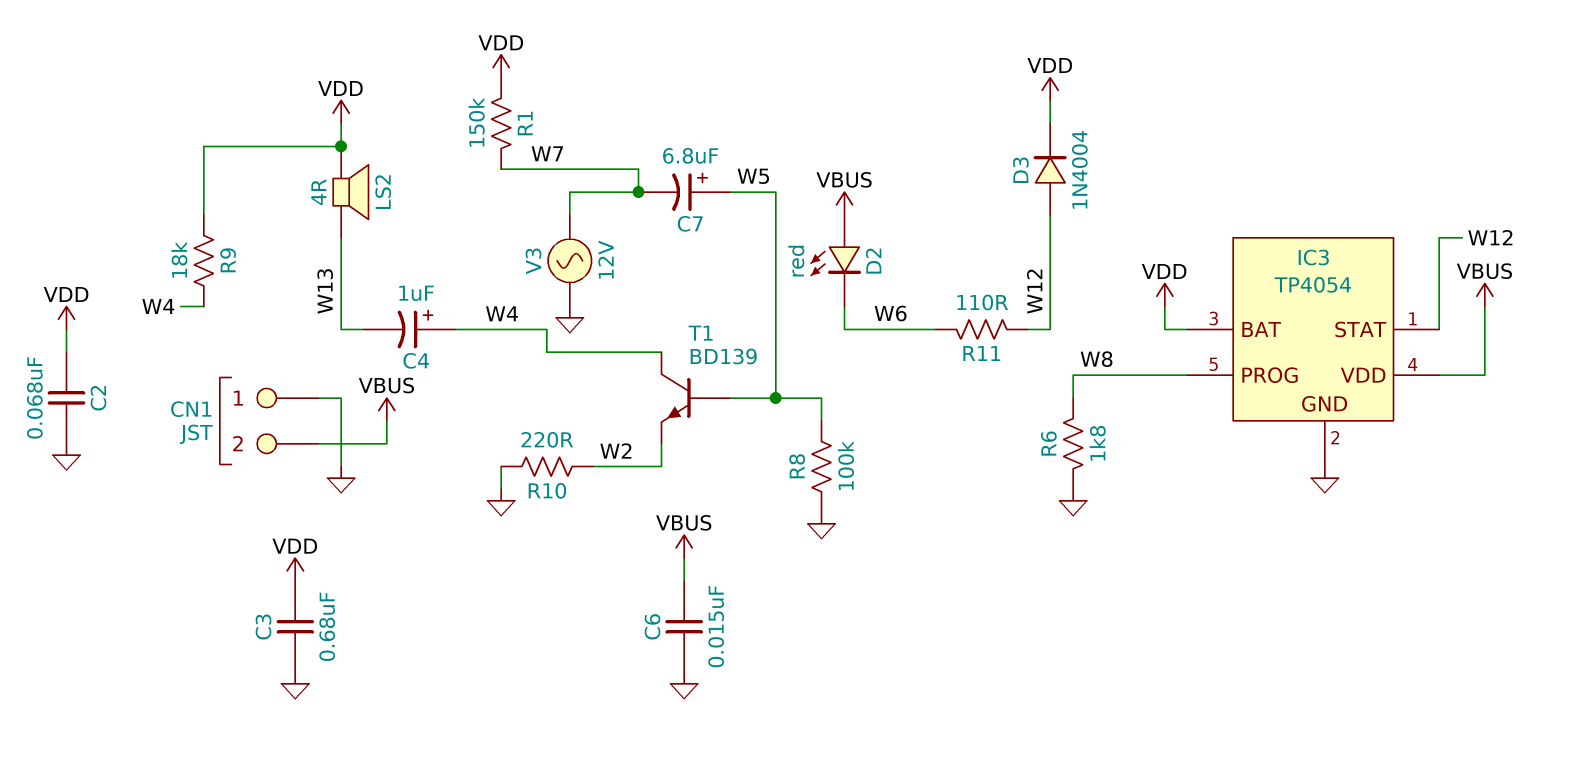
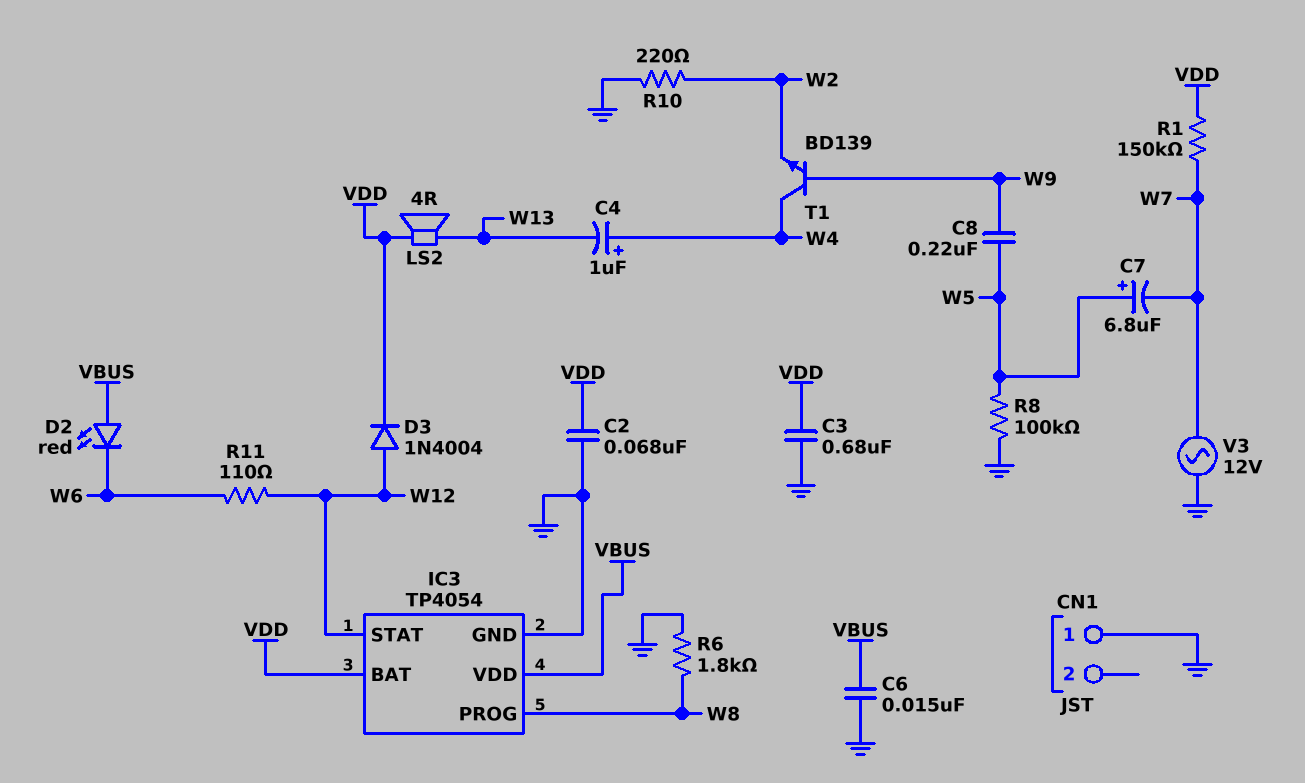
C8: none -> 220nF (W5, W9)
CN1 pin 2: VBUS -> none
R9: 18k (VDD, W4) -> none
T1: NPN BD139 (B W5, C W4, E W2) -> NPN BD139 (B W9, C W4, E W2)

